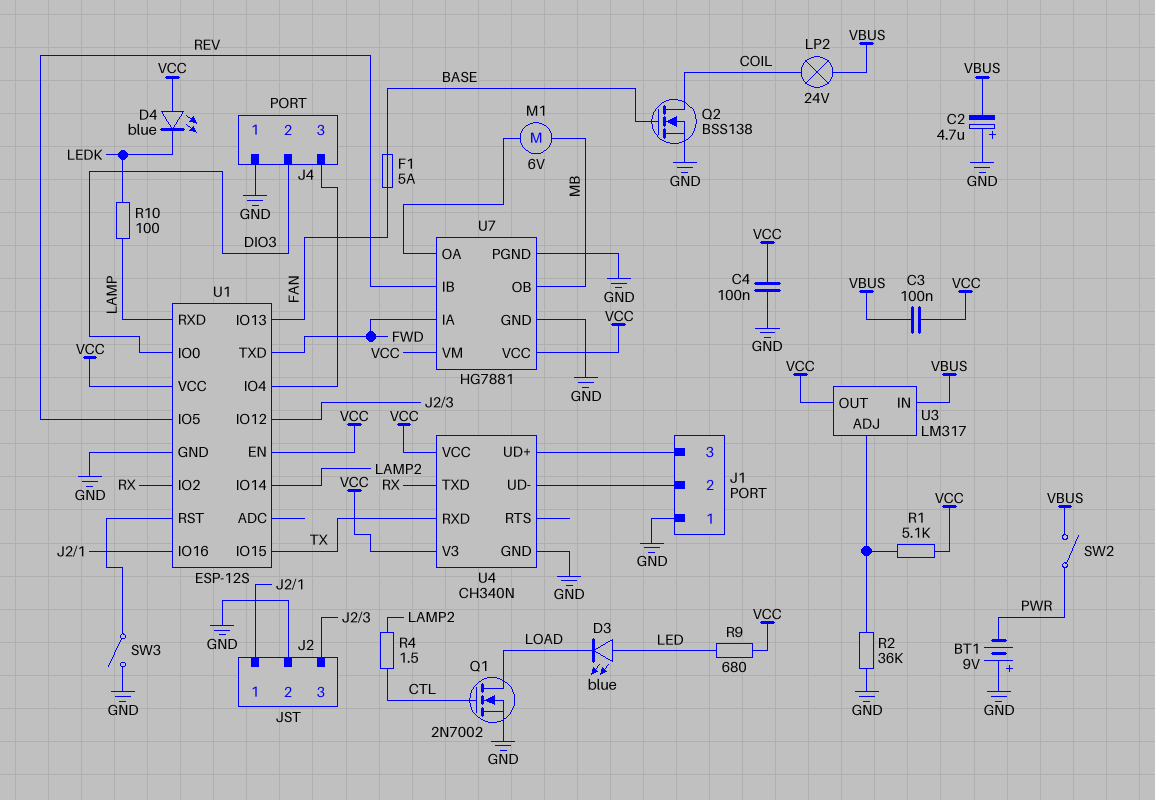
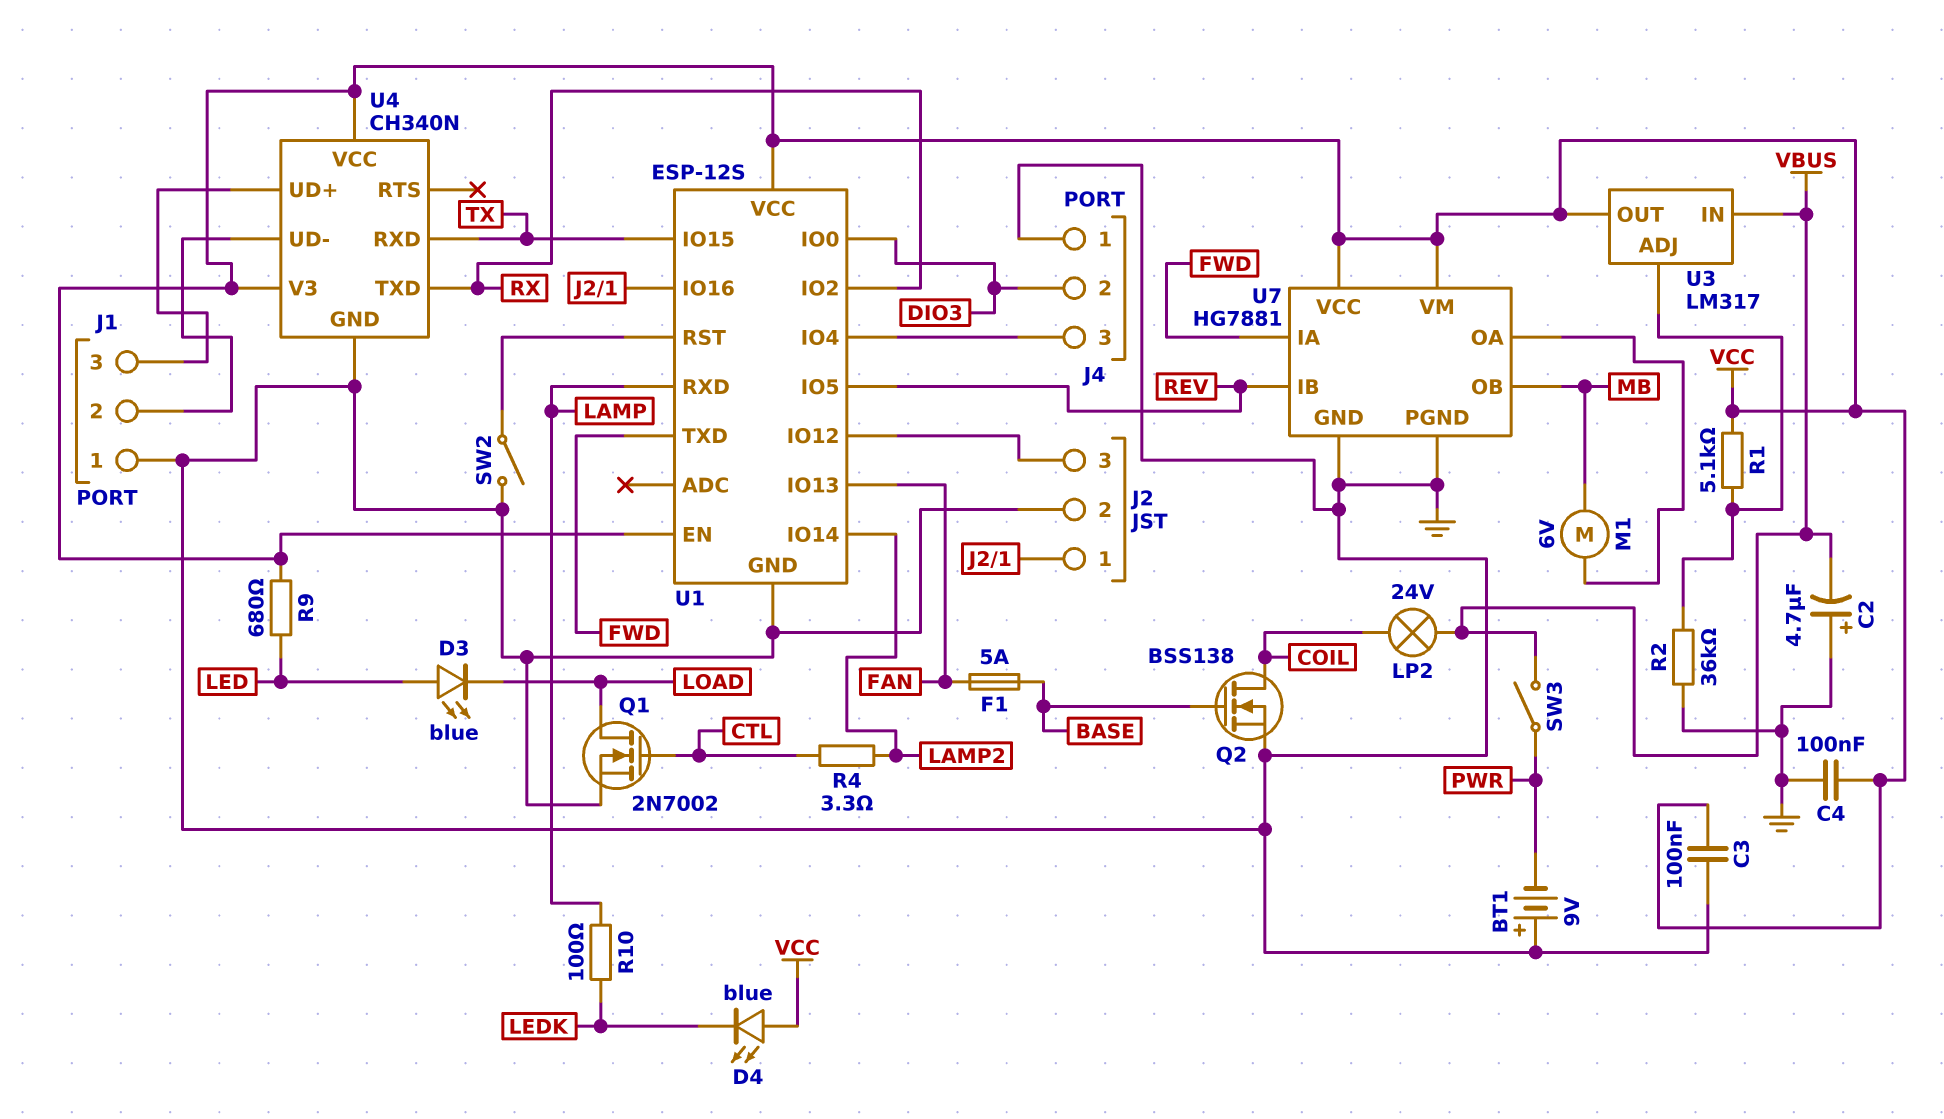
C3: 100nF (VBUS, VCC) -> 100nF (GND, VCC)
R4: 1.5 (CTL, LAMP2) -> 3.3 (CTL, LAMP2)
SW2: switch (PWR, VBUS) -> switch (GND, U1/RST)
SW3: switch (GND, U1/RST) -> switch (PWR, VBUS)

